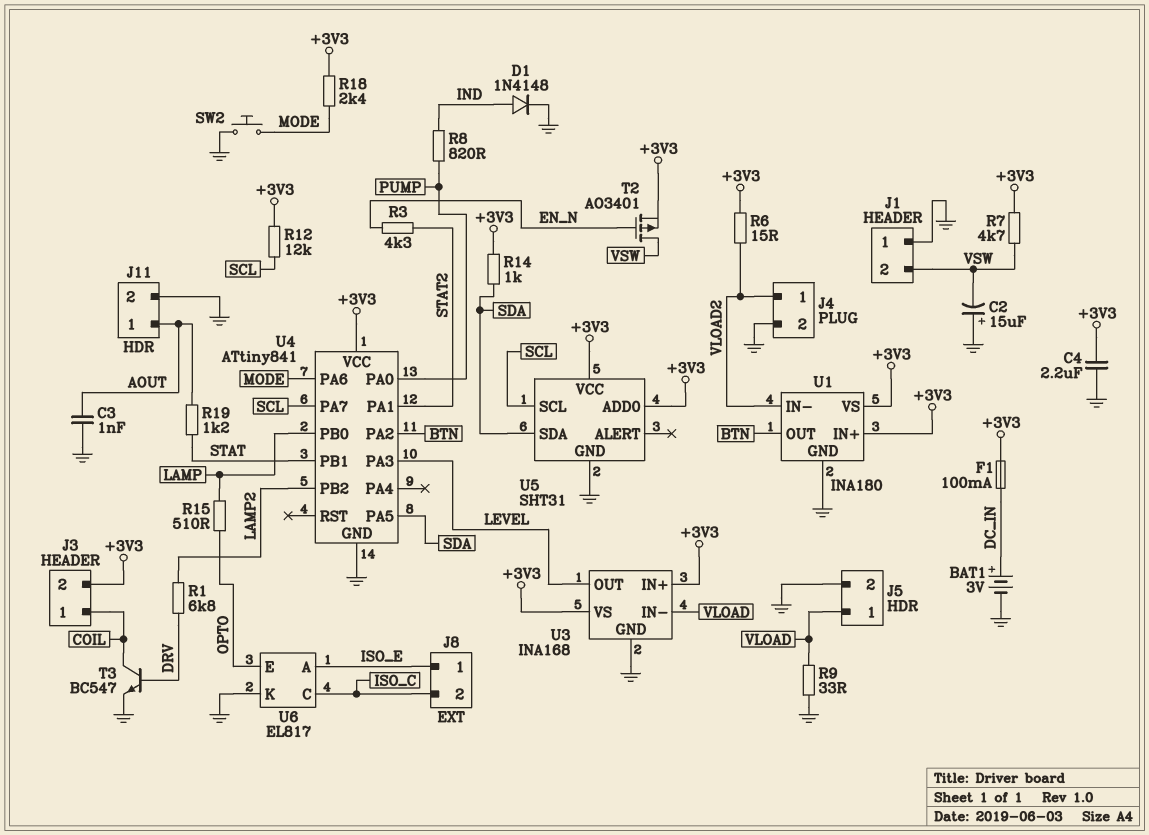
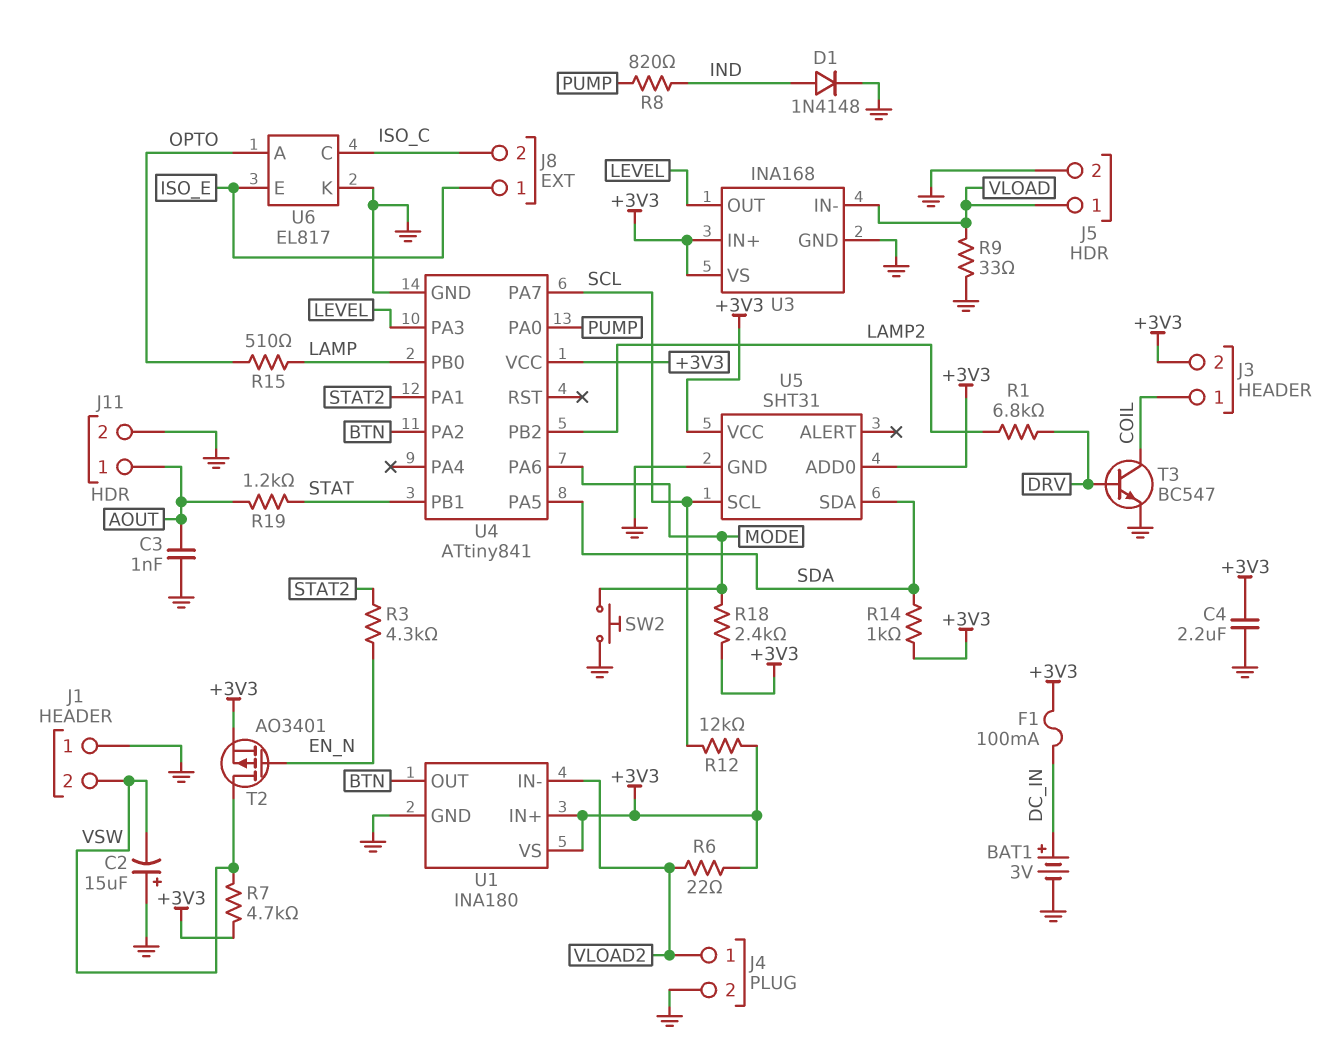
R6: 15 (+3V3, VLOAD2) -> 22 (+3V3, VLOAD2)
U6 pin A: ISO_E -> OPTO
U6 pin E: OPTO -> ISO_E

